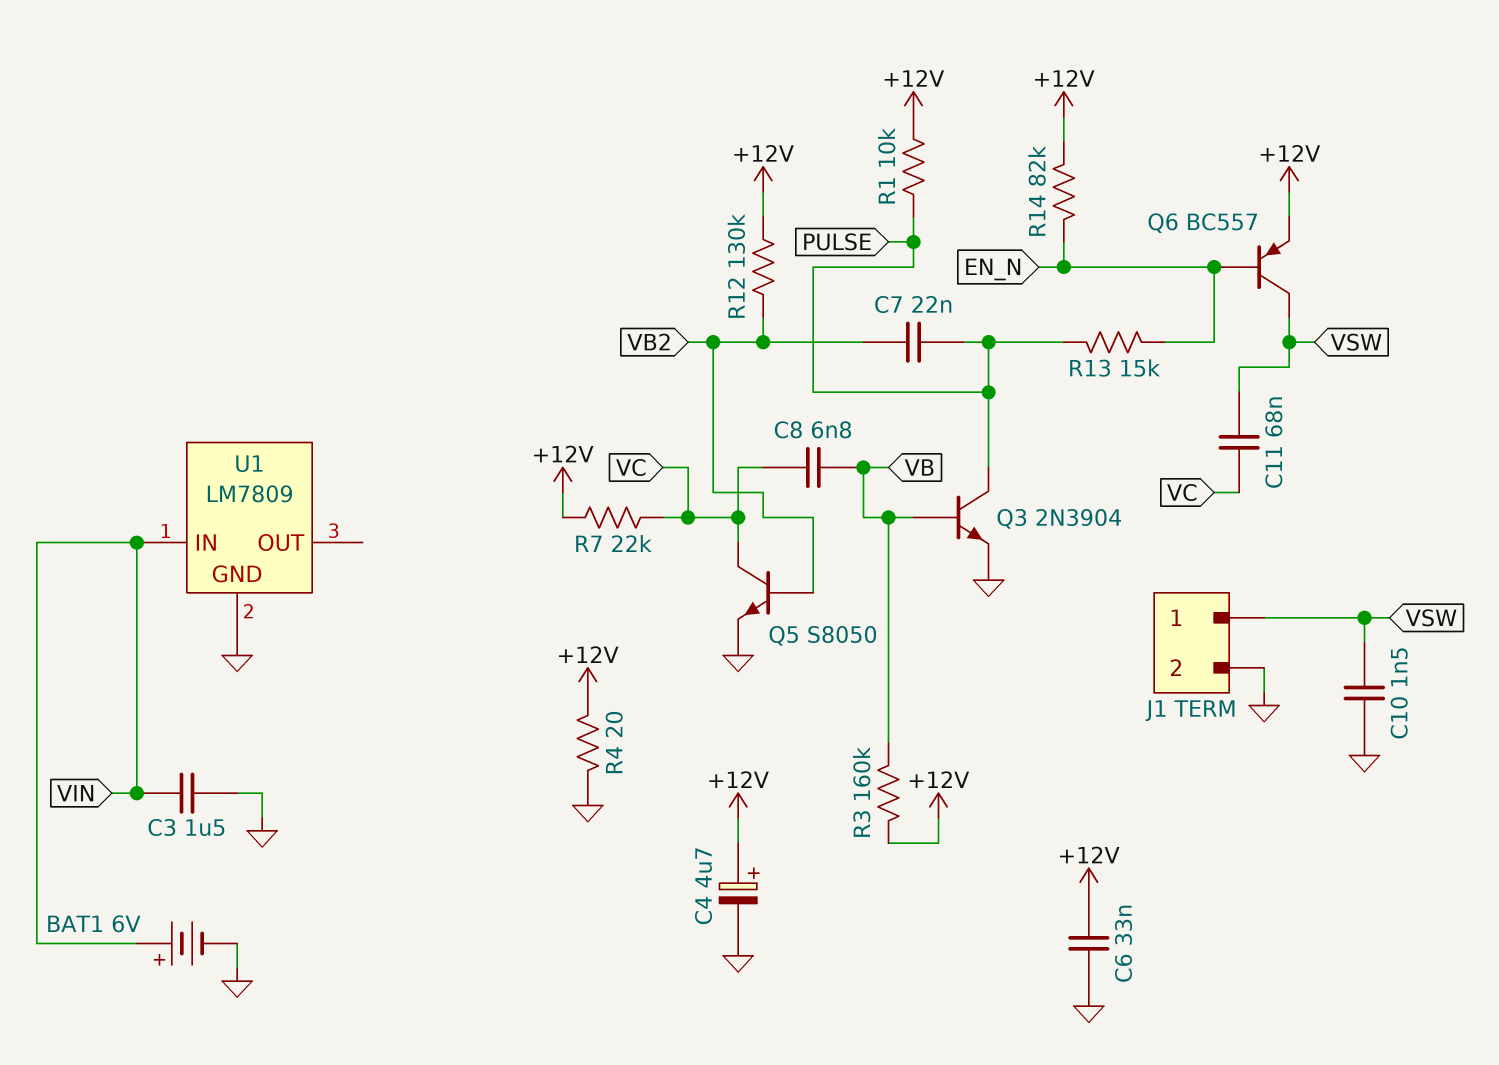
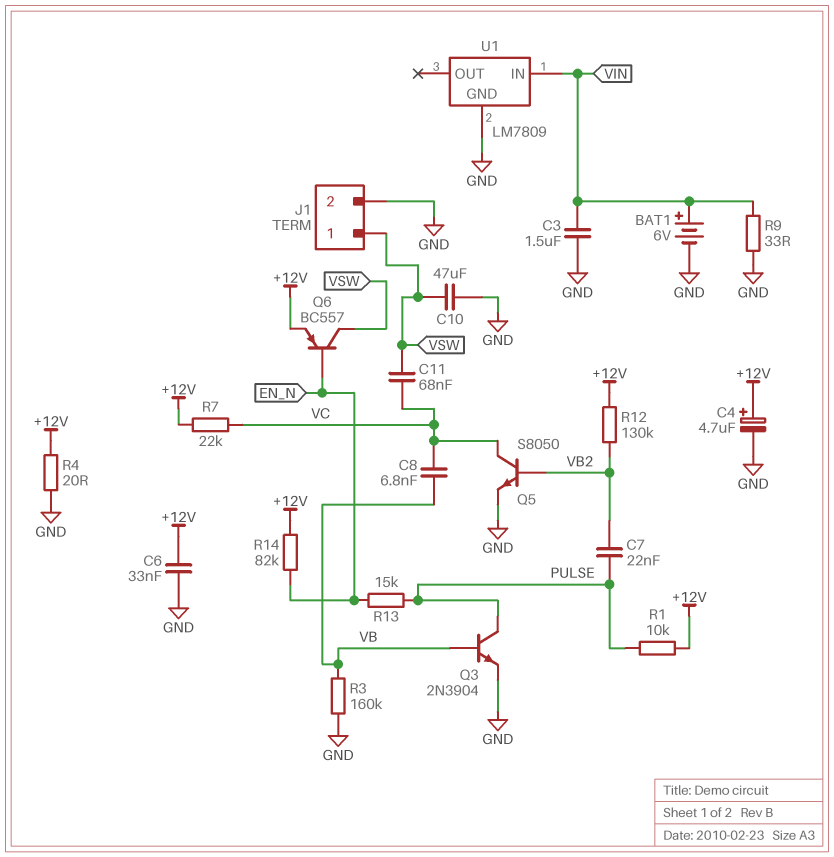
C10: 1.5nF (GND, VSW) -> 47uF (GND, VSW)
R3: 160k (+12V, VB) -> 160k (GND, VB)
R9: none -> 33 (GND, VIN)

